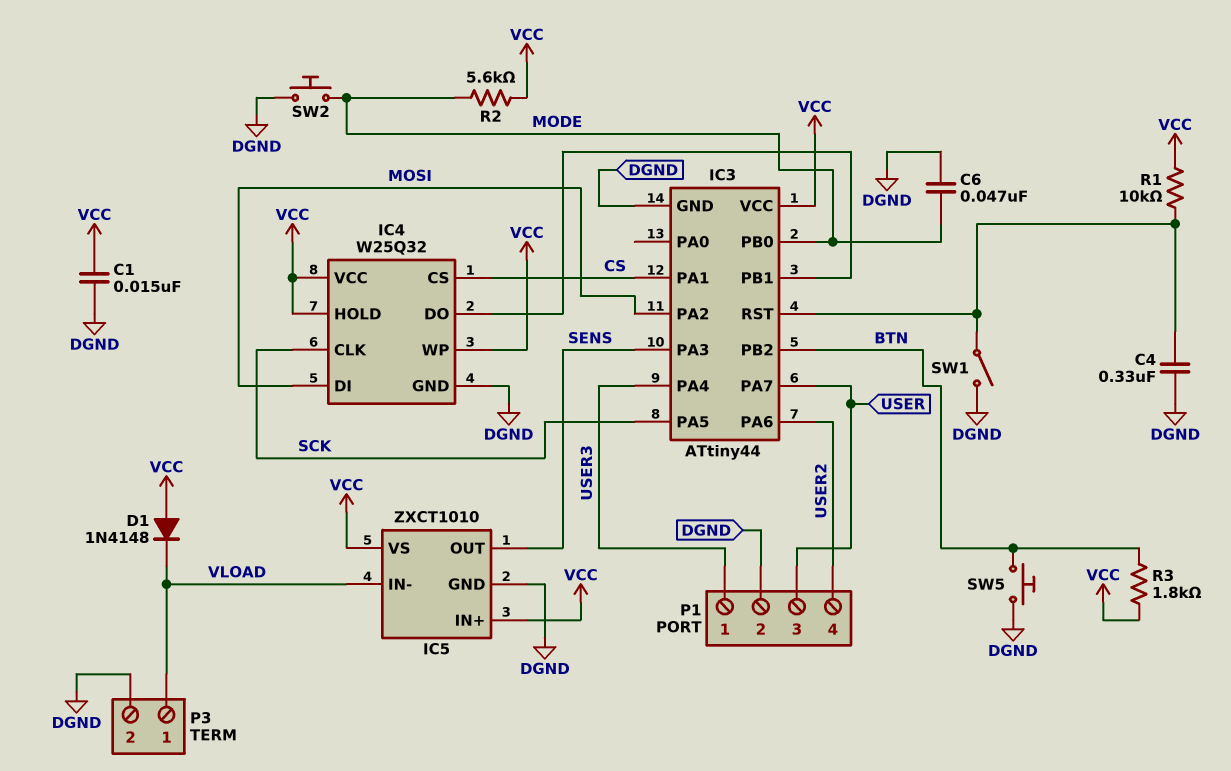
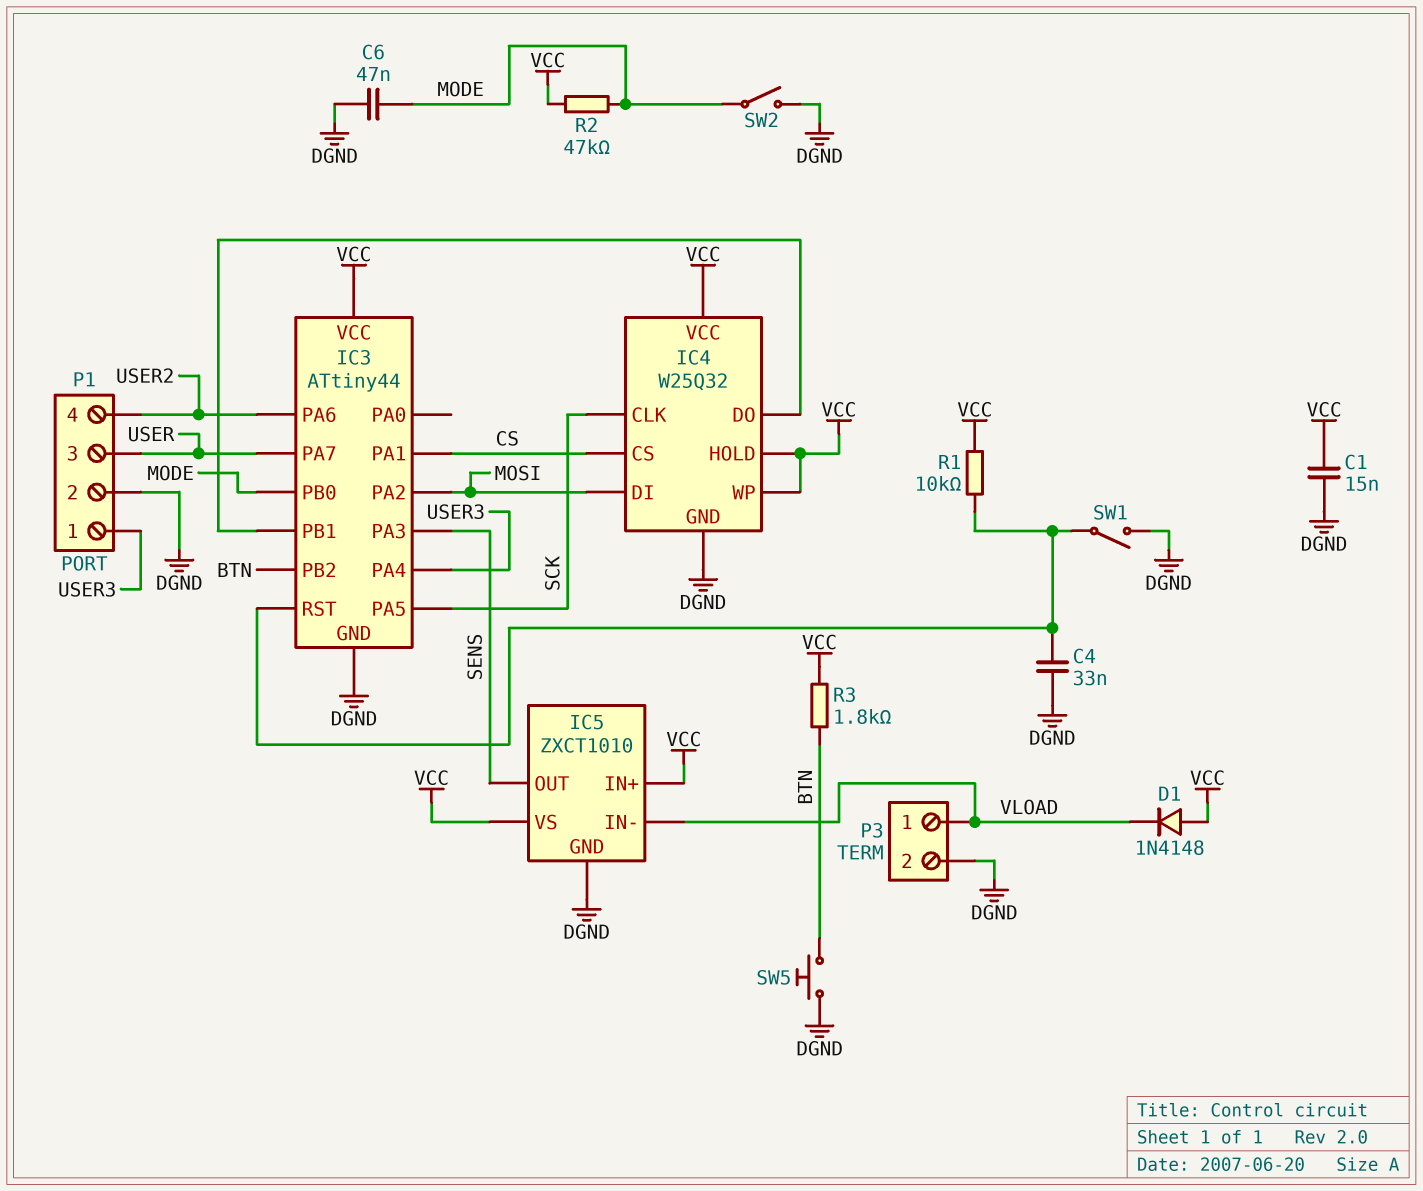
C4: 330nF (DGND, IC3/RST) -> 33nF (DGND, IC3/RST)
R2: 5.6k (MODE, VCC) -> 47k (MODE, VCC)
SW2: button (DGND, MODE) -> switch (DGND, MODE)

